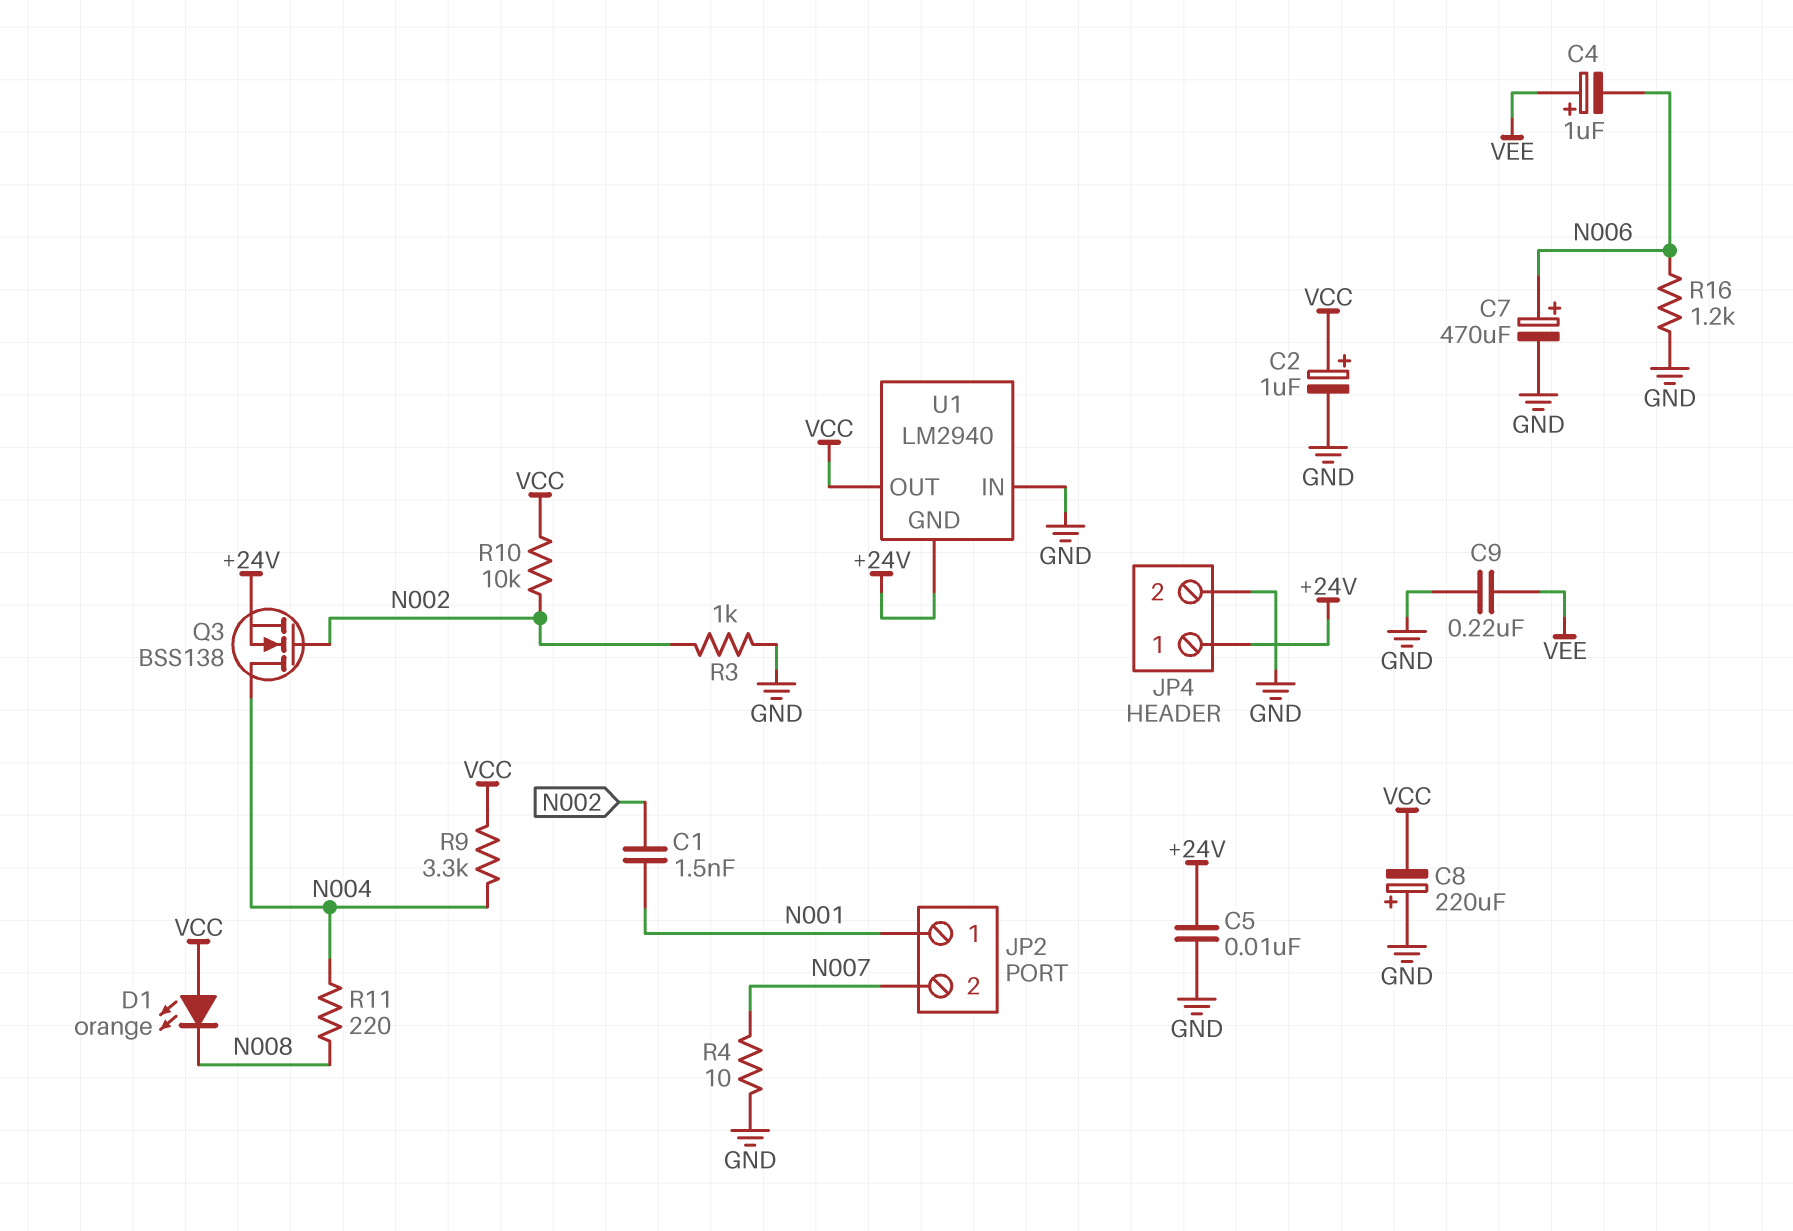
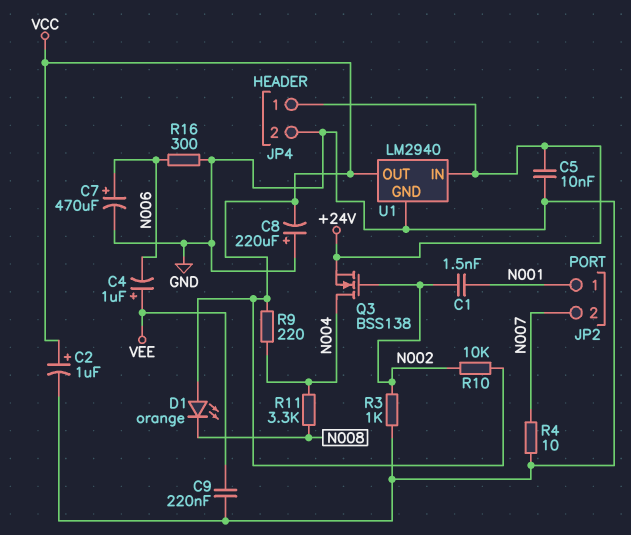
R9: 3.3k (N004, VCC) -> 220 (N004, VCC)
R11: 220 (N004, N008) -> 3.3k (N004, N008)
R16: 1.2k (GND, N006) -> 300 (GND, N006)
U1 pin GND: +24V -> GND
U1 pin IN: GND -> +24V

